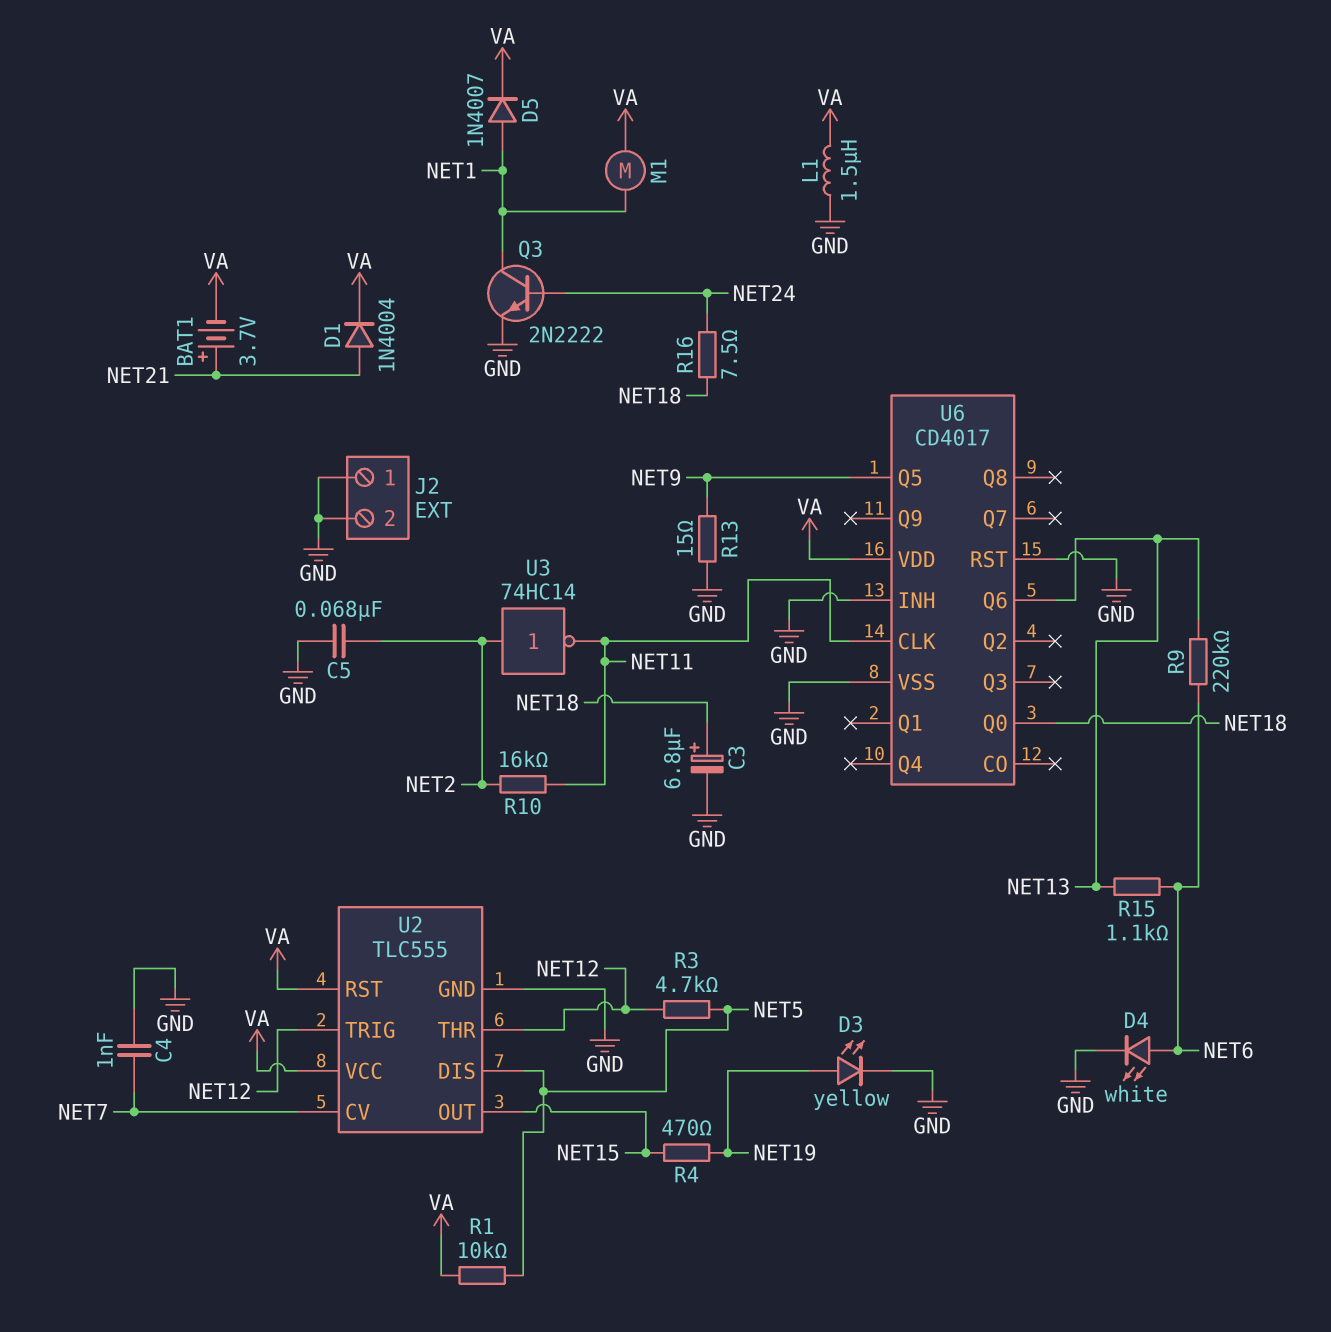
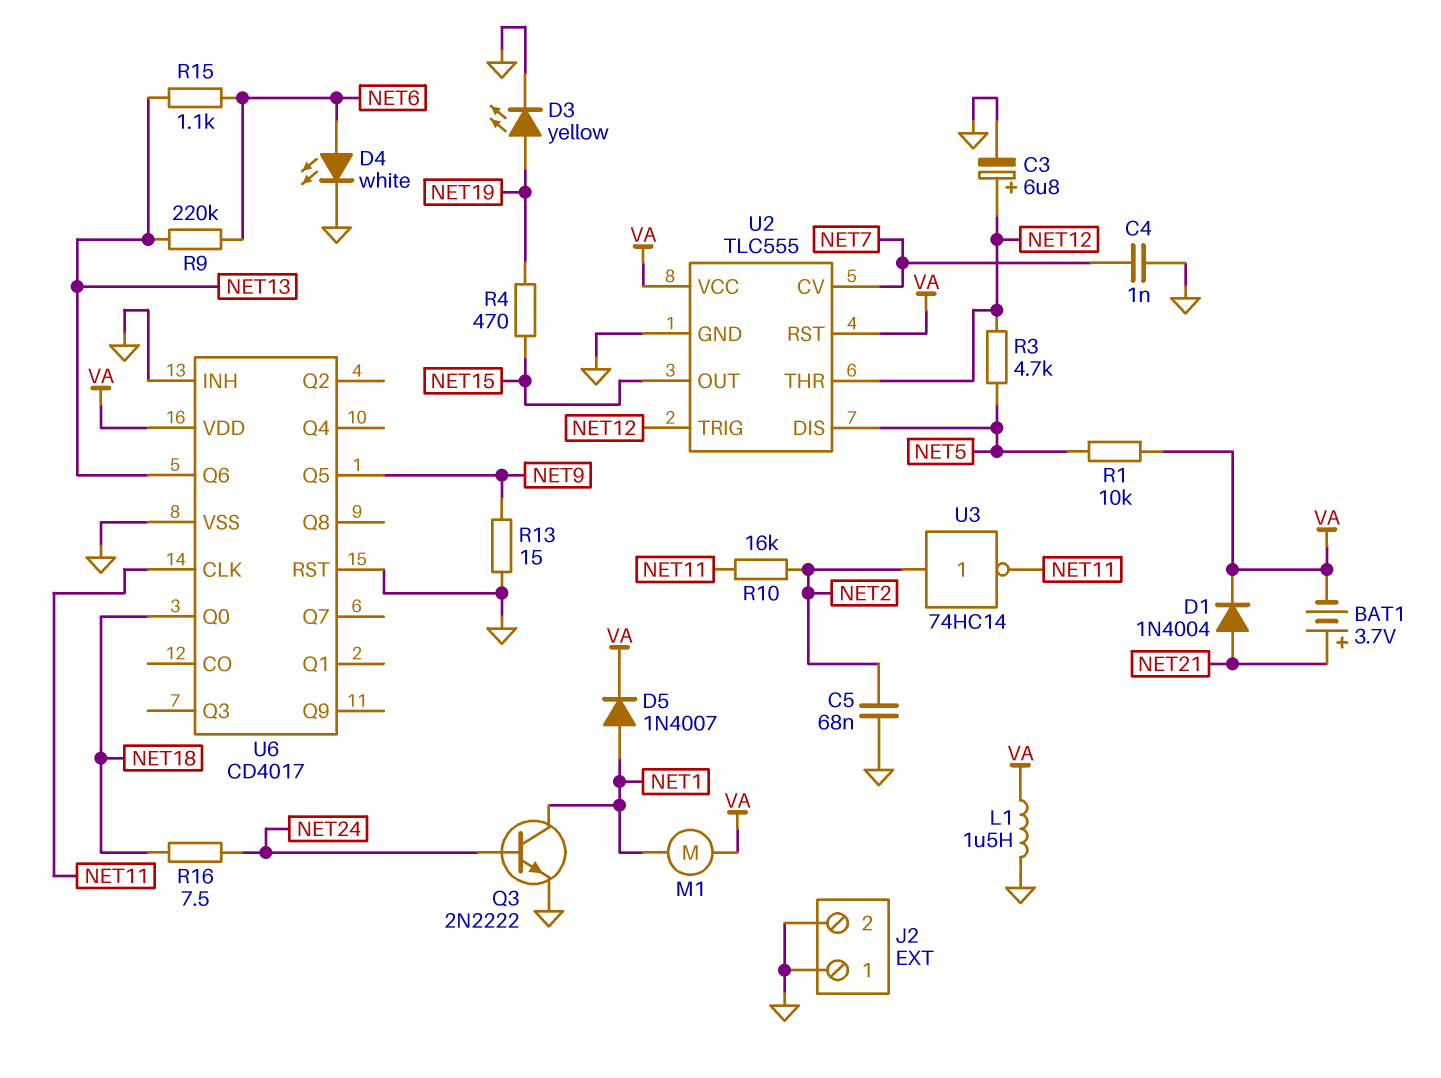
C3: 6.8uF (plus NET18, minus GND) -> 6.8uF (plus NET12, minus GND)

